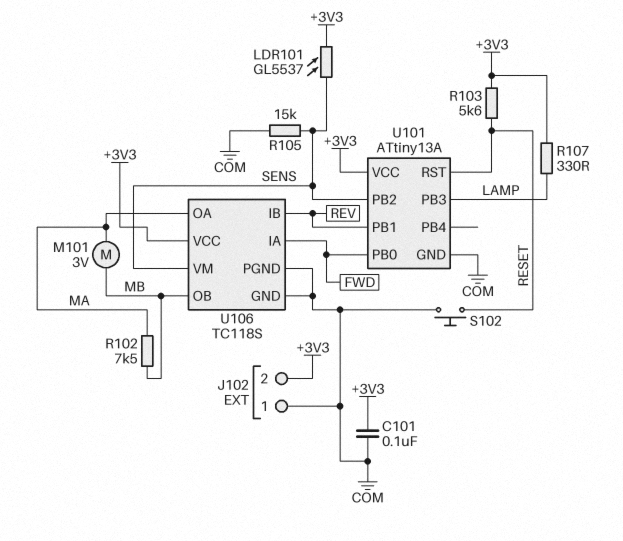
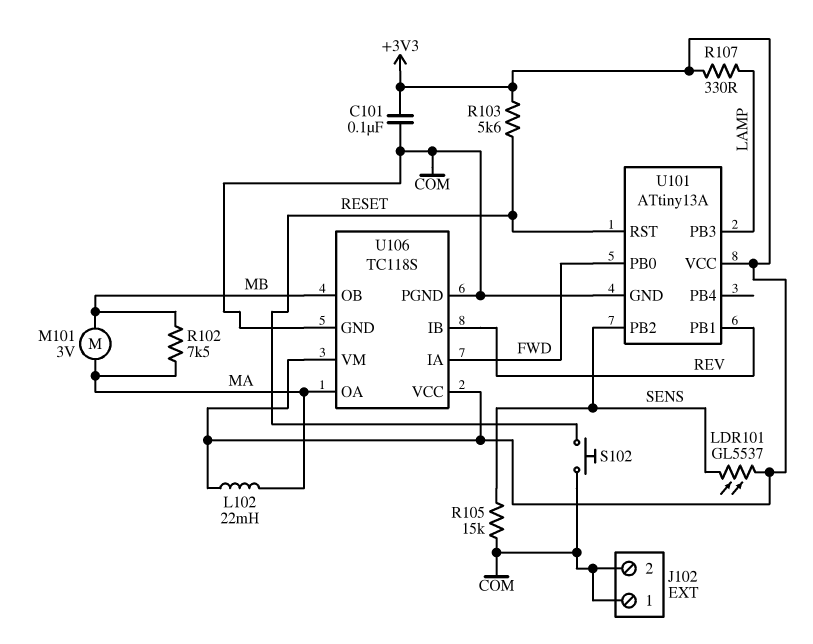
J102 pin 2: +3V3 -> COM
L102: none -> 22mH (+3V3, MA)
U106 pin VM: SENS -> +3V3

